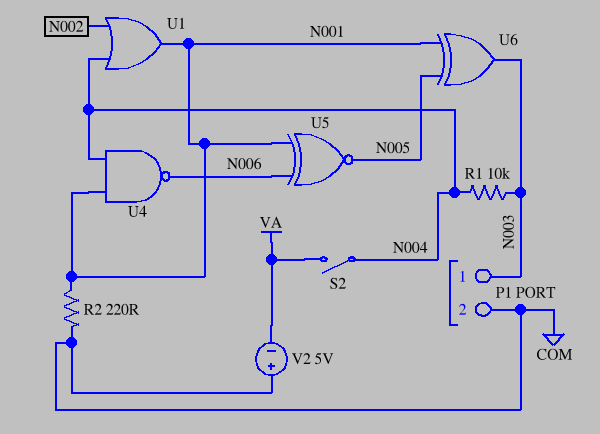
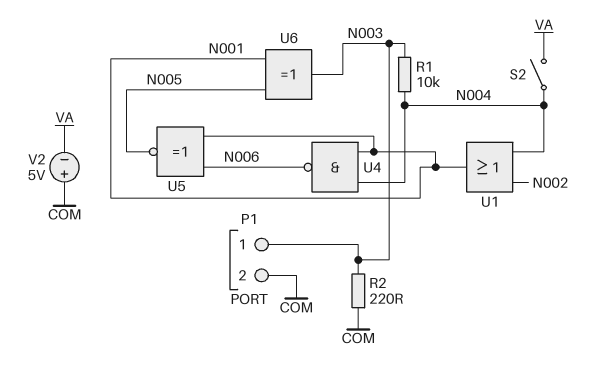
R2: 220 (COM, N001) -> 220 (COM, N003)

